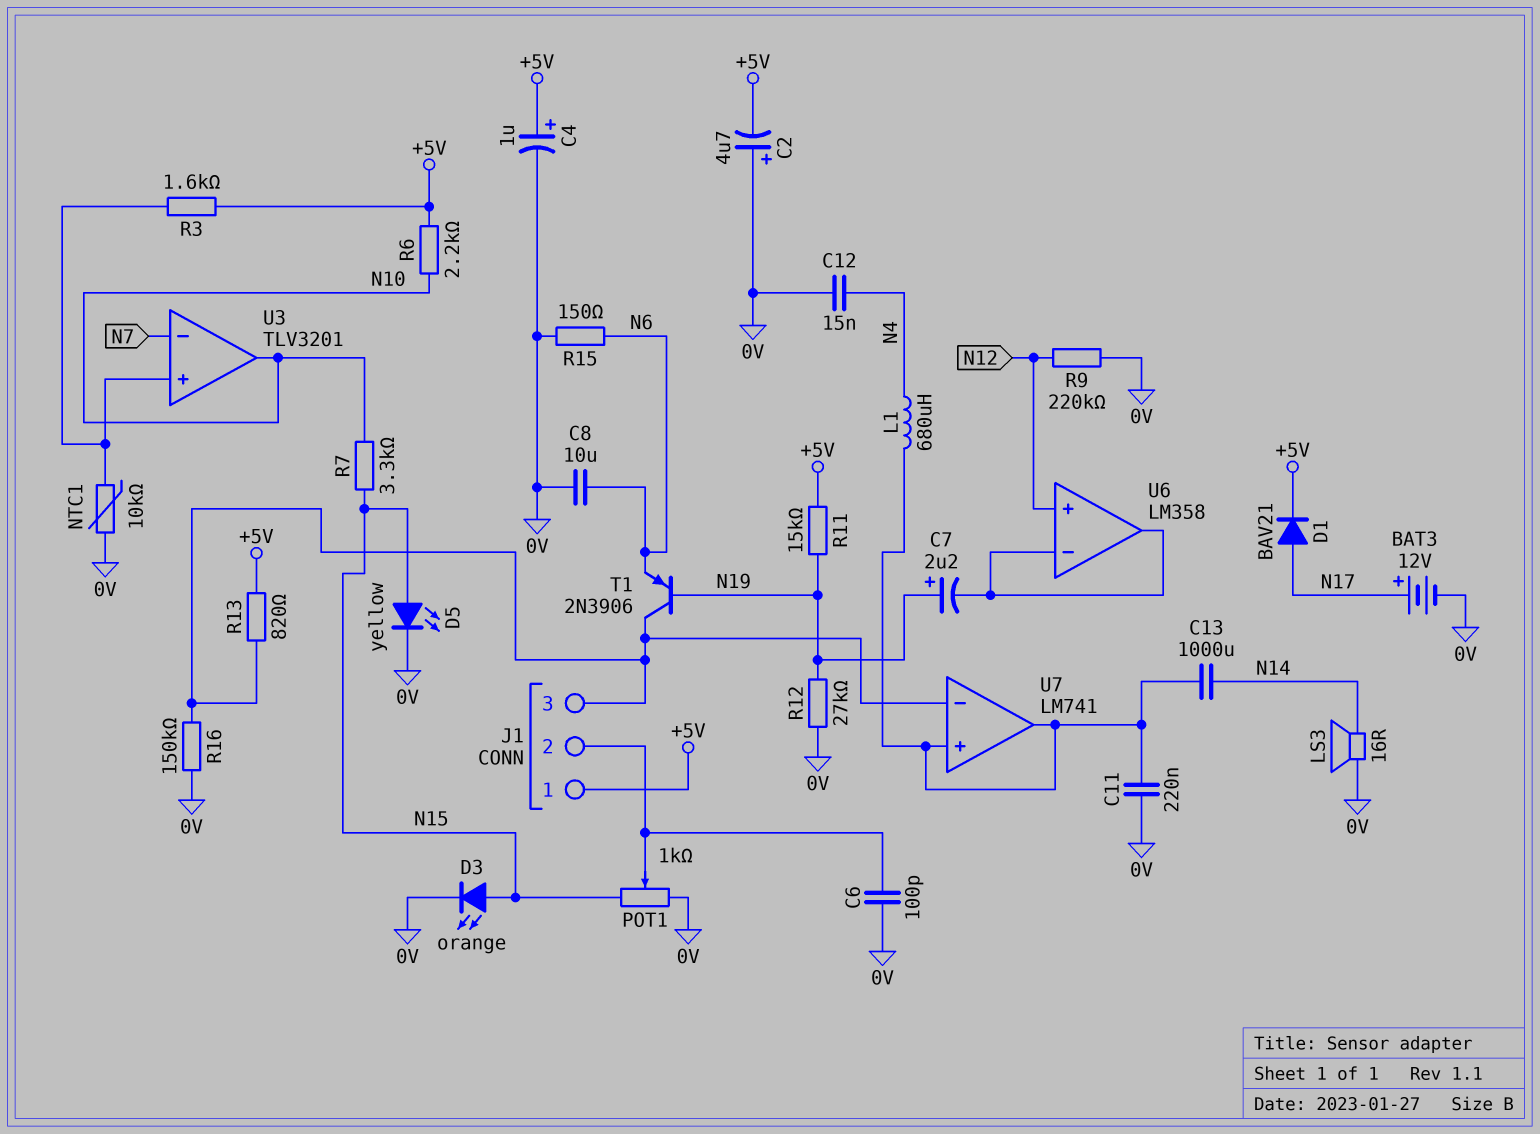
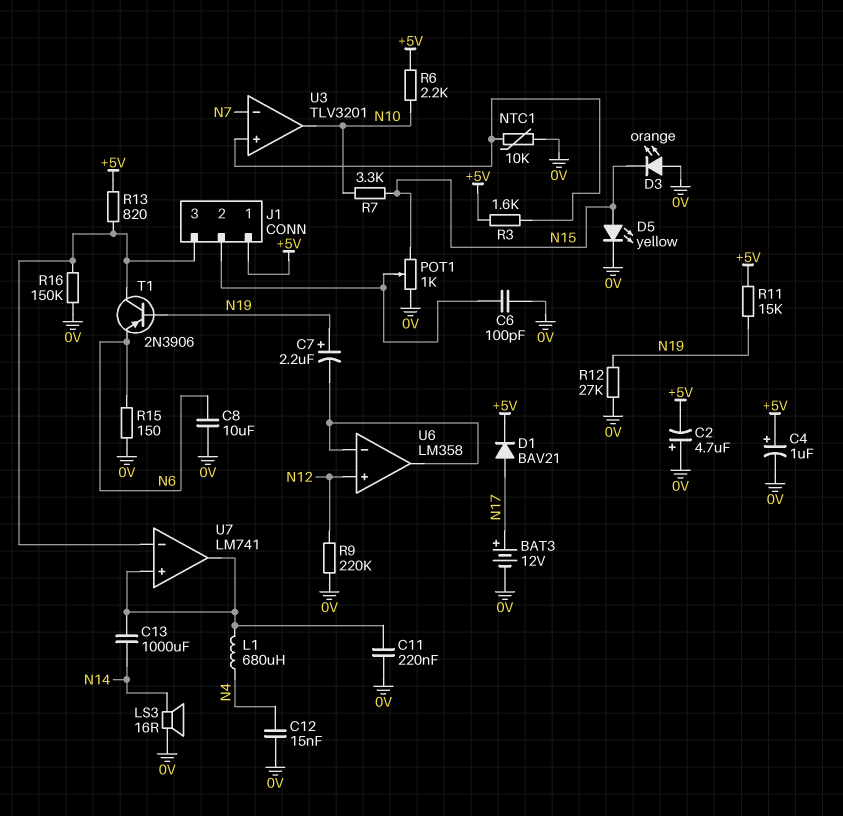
D3: LED orange (A N15, K 0V) -> LED orange (A 0V, K N15)

